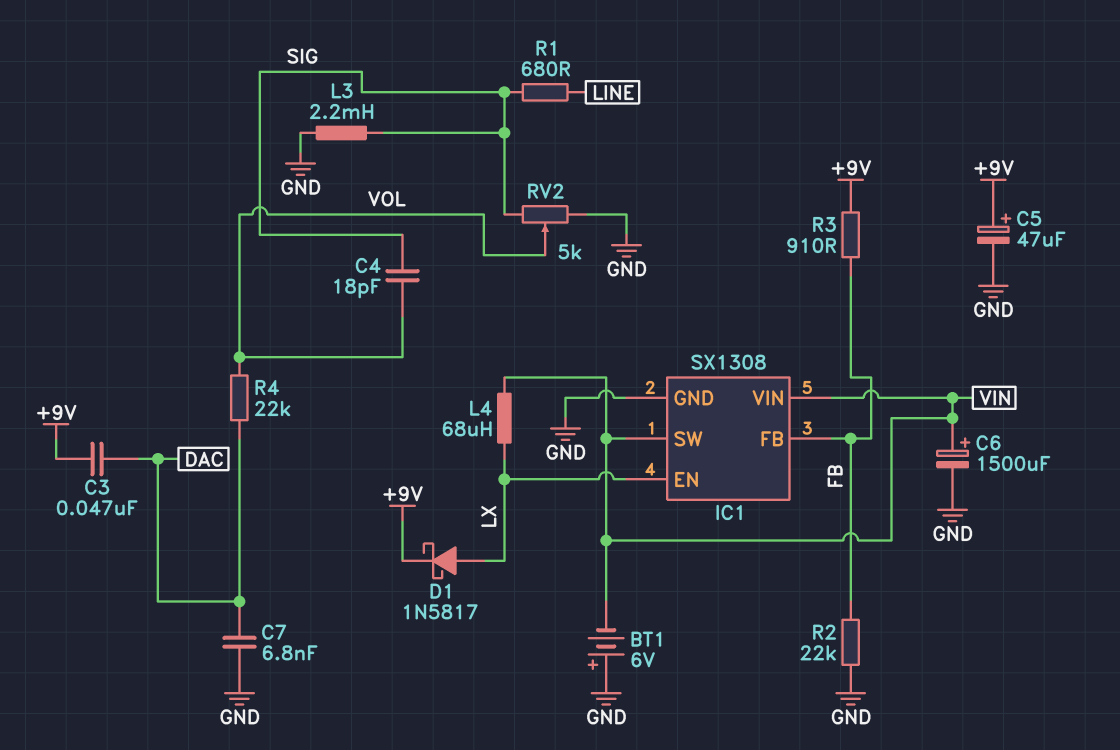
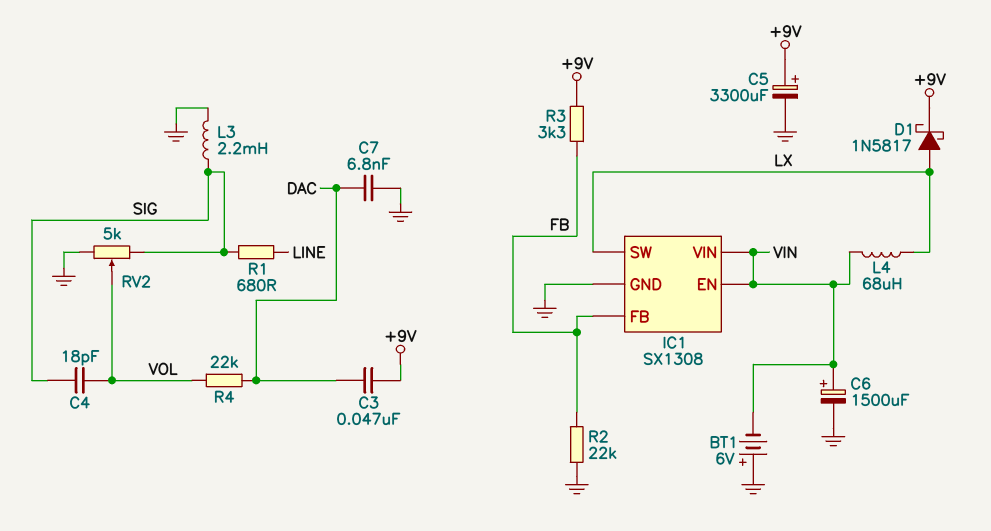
C5: 47uF (plus +9V, minus GND) -> 3300uF (plus +9V, minus GND)
IC1 pin EN: LX -> VIN
IC1 pin SW: VIN -> LX
R3: 910 (+9V, FB) -> 3.3k (+9V, FB)

